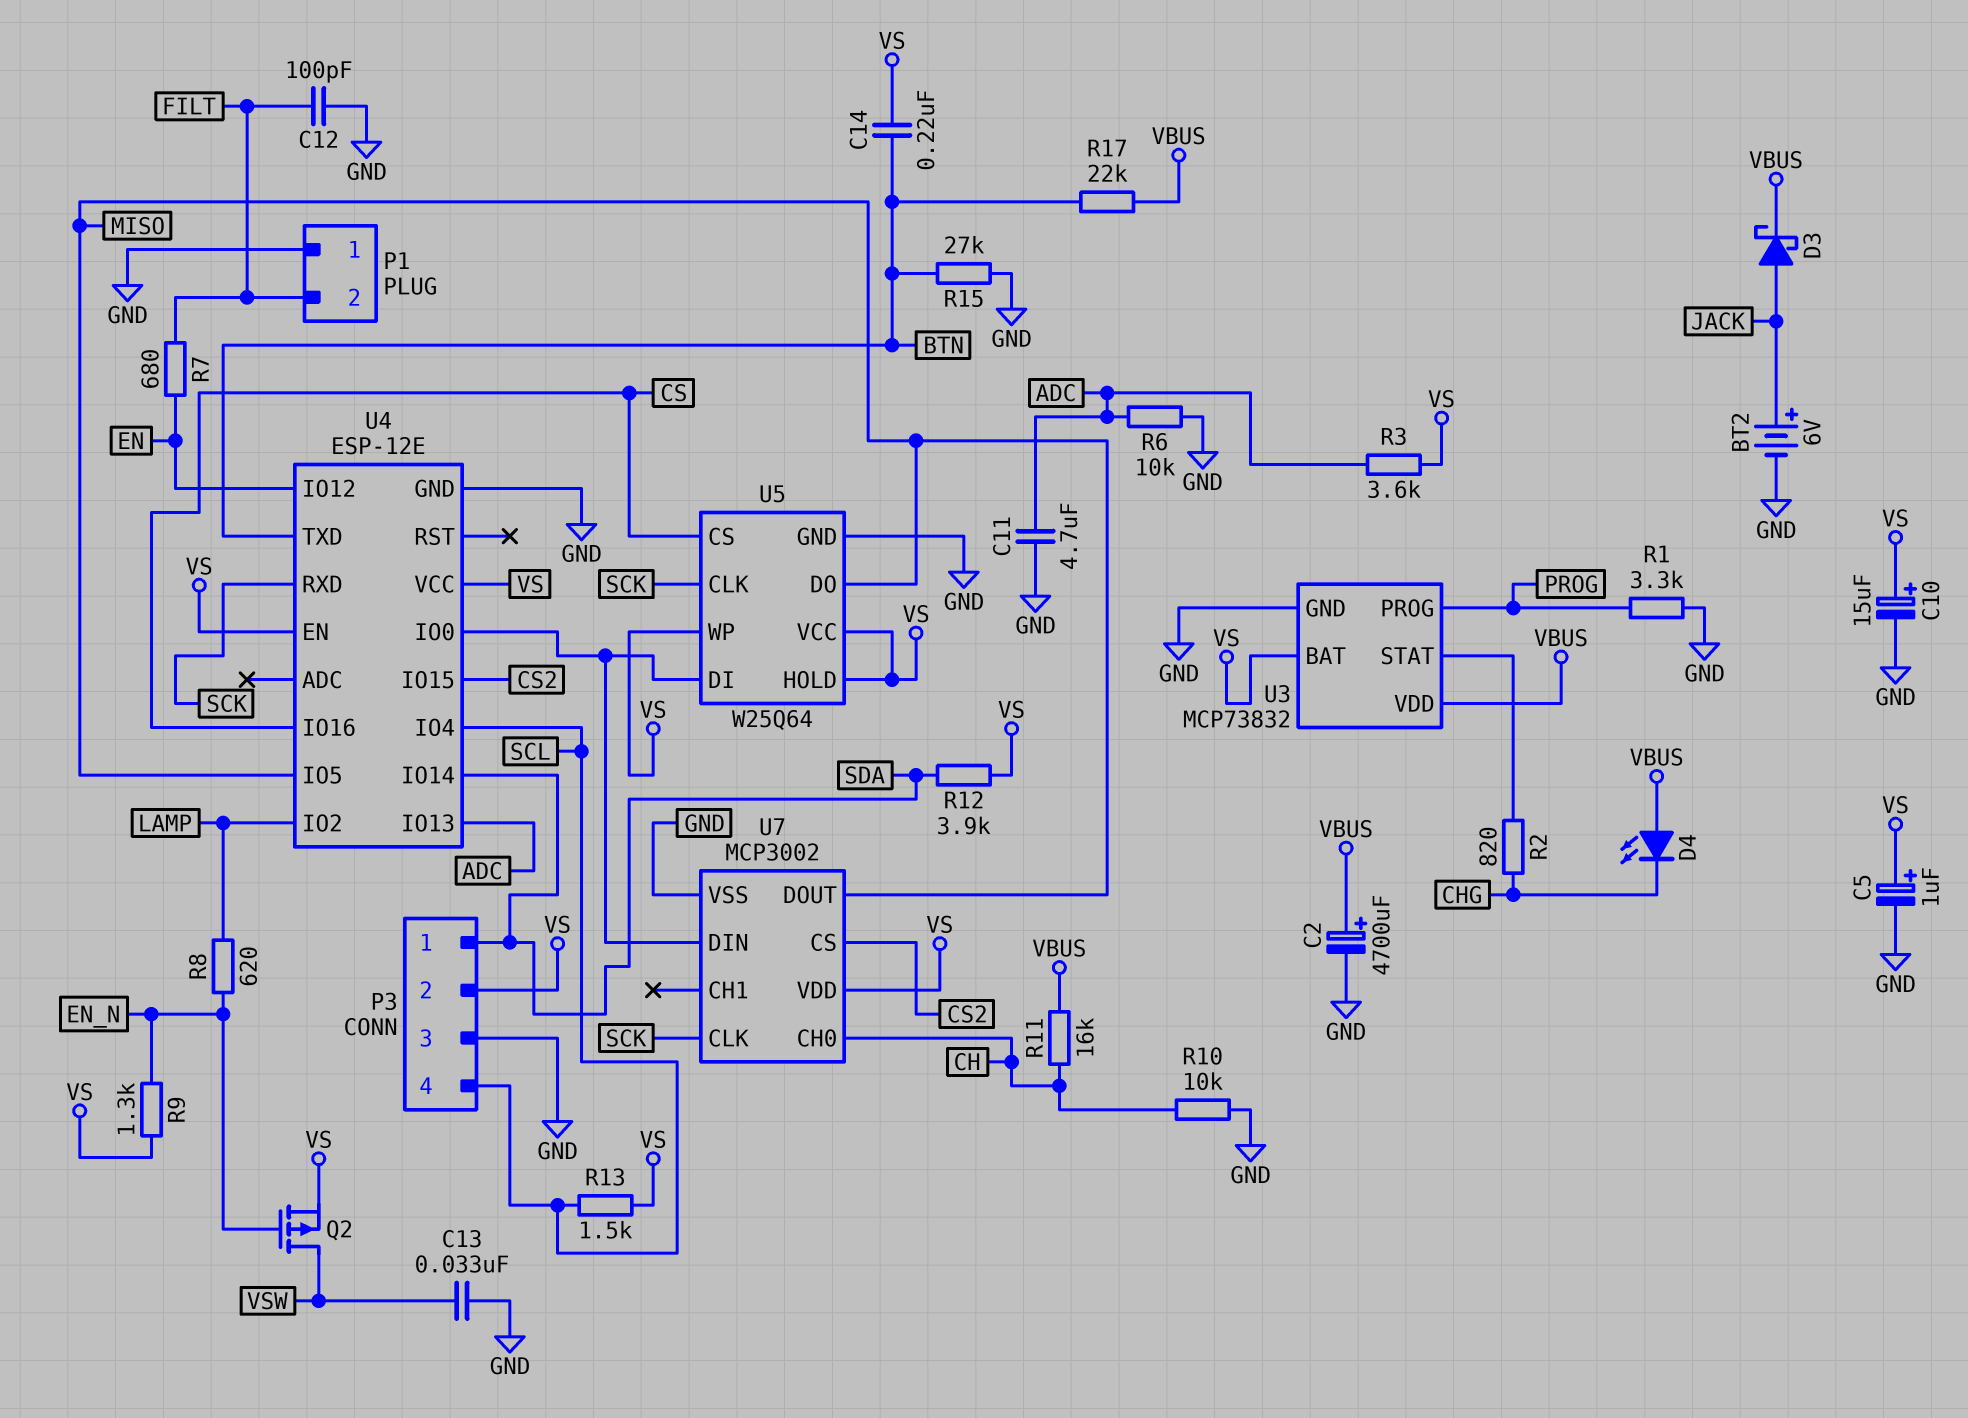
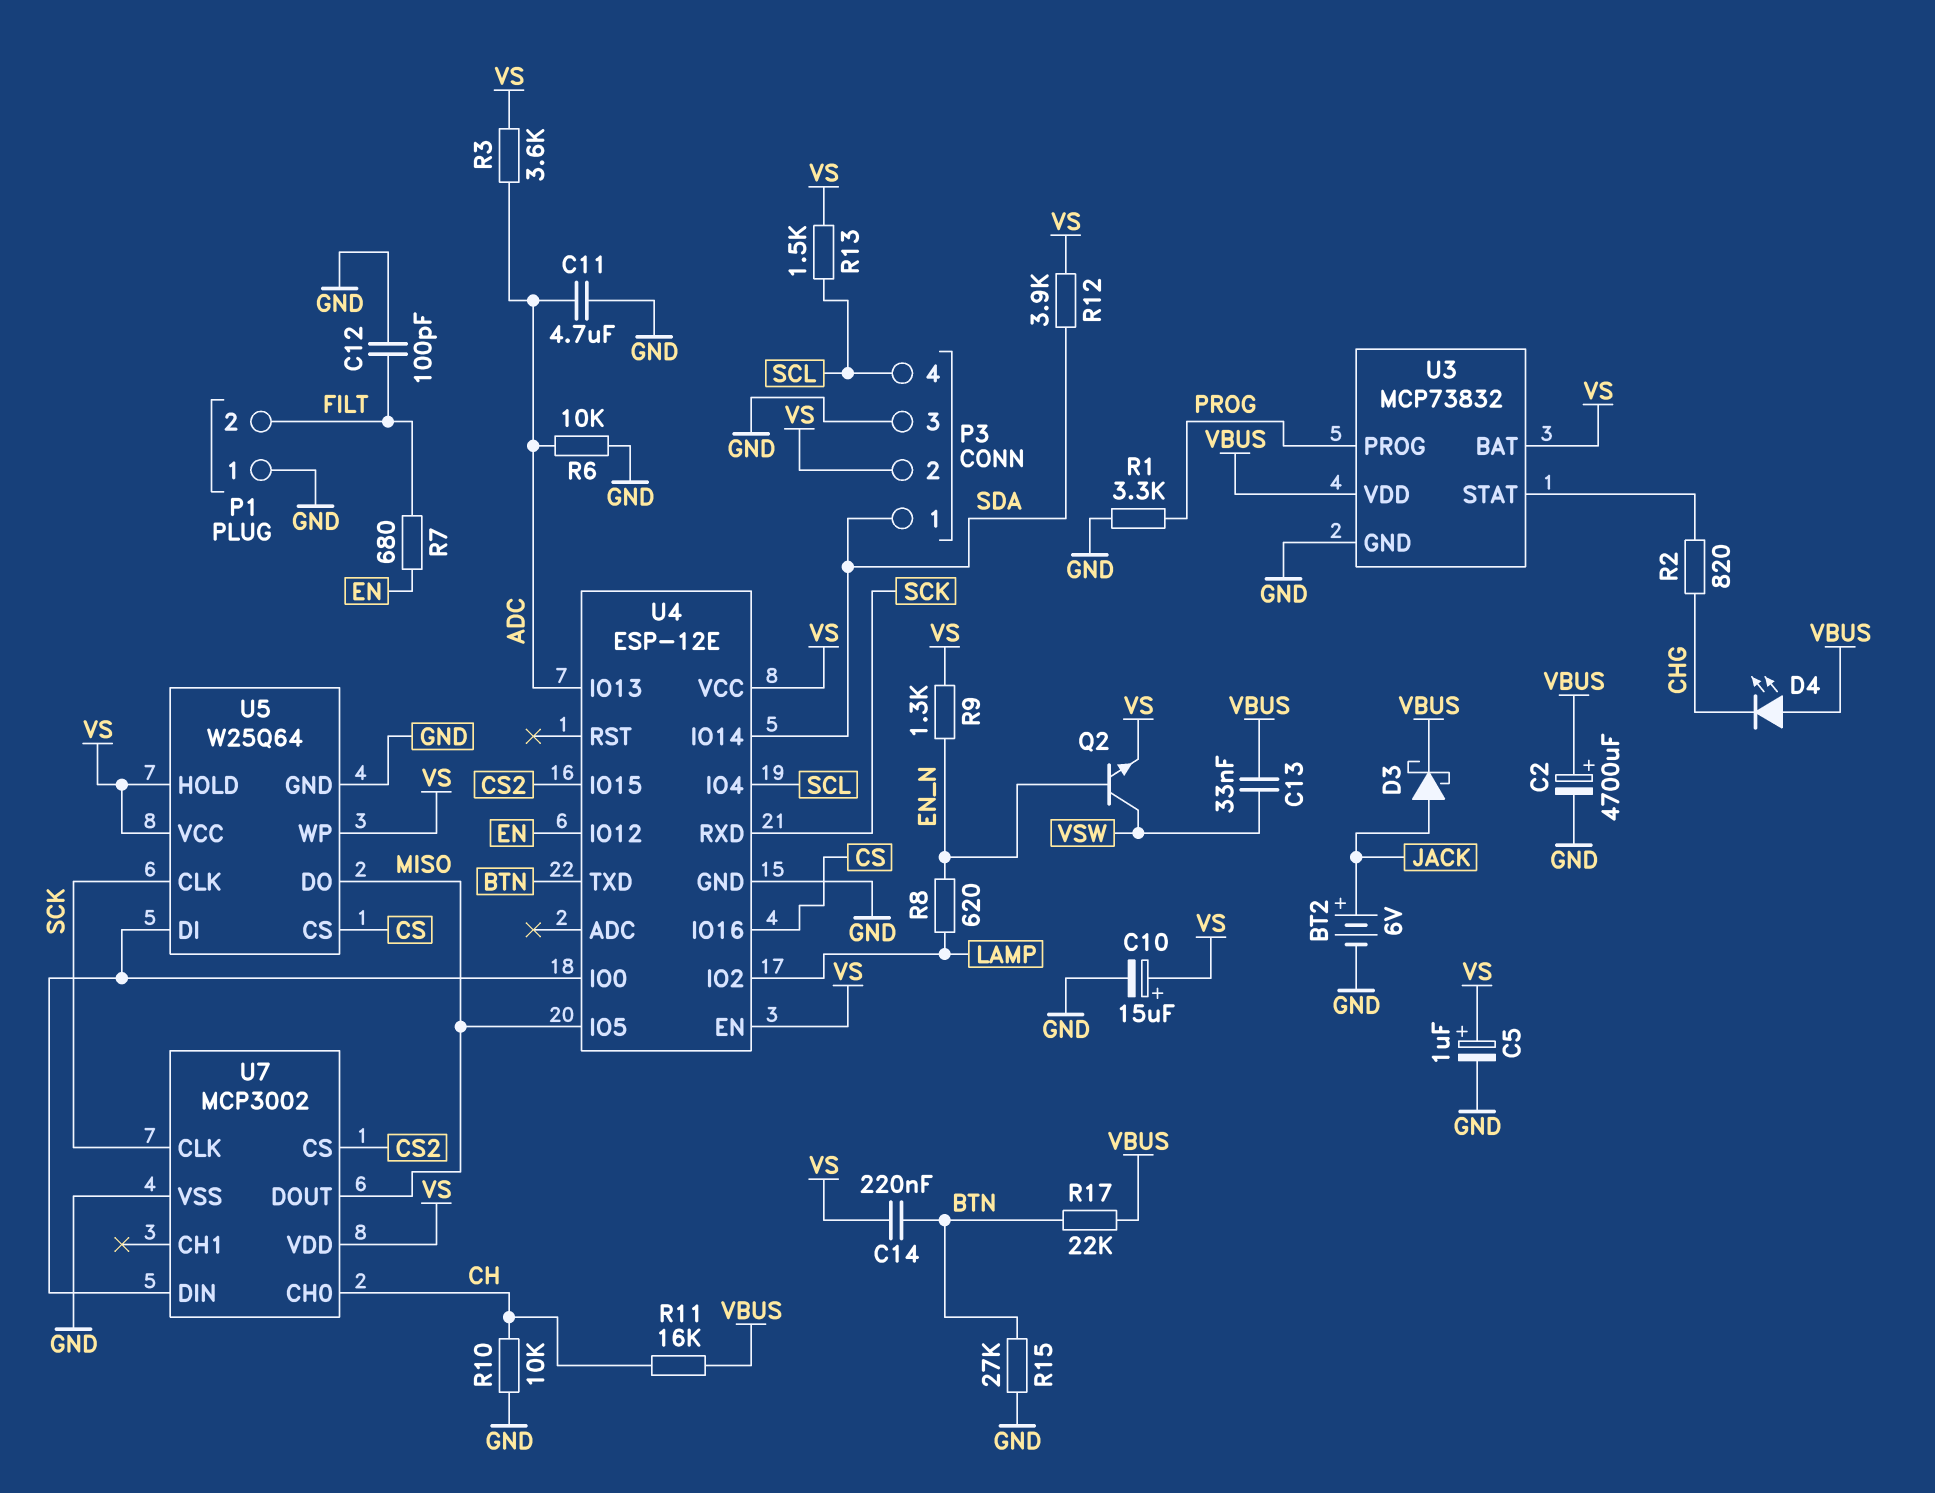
C13: 33nF (GND, VSW) -> 33nF (VBUS, VSW)
Q2: PMOS (G EN_N, D VSW, S VS) -> NPN (B EN_N, C VSW, E VS)

